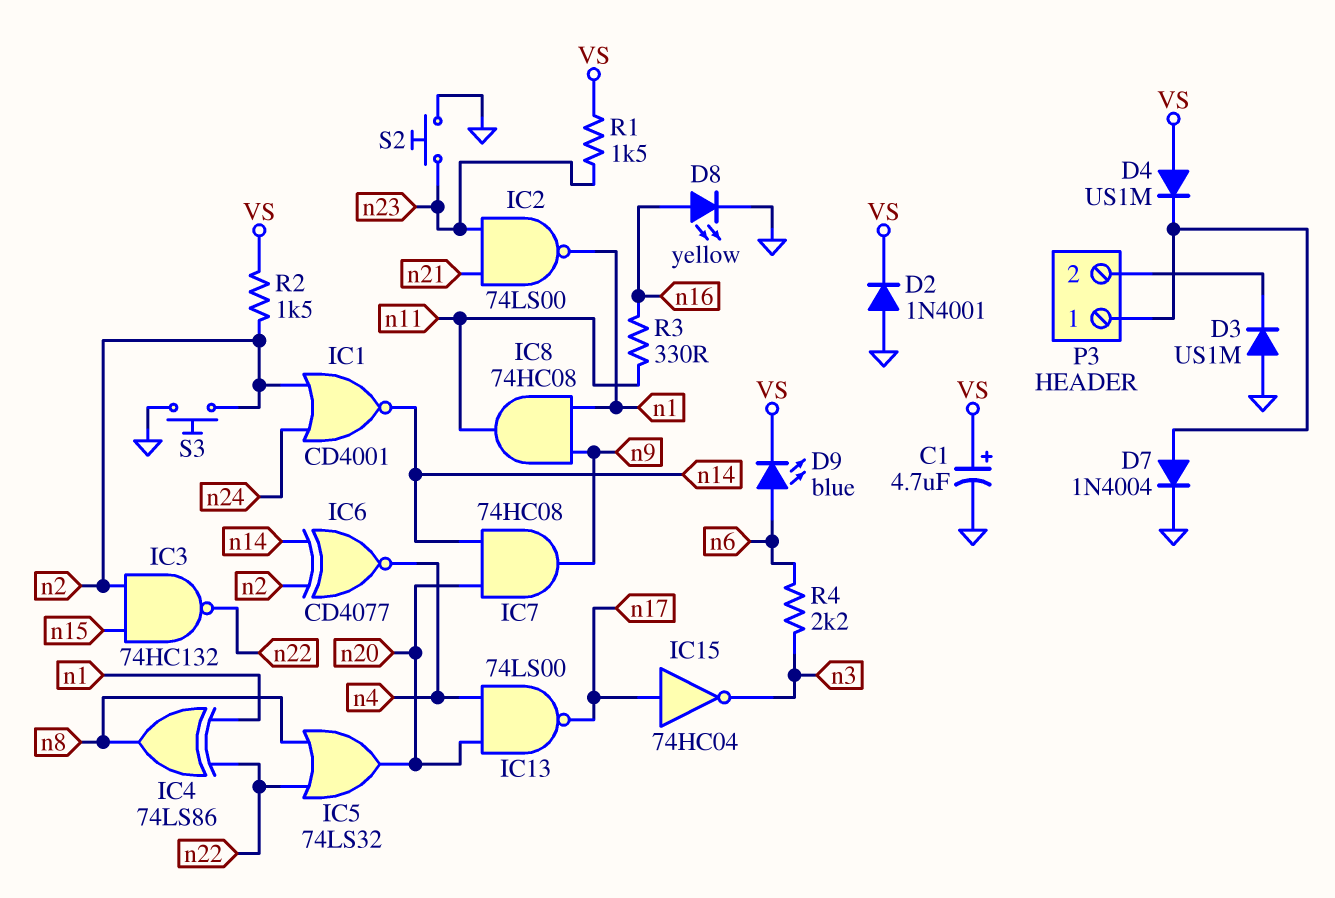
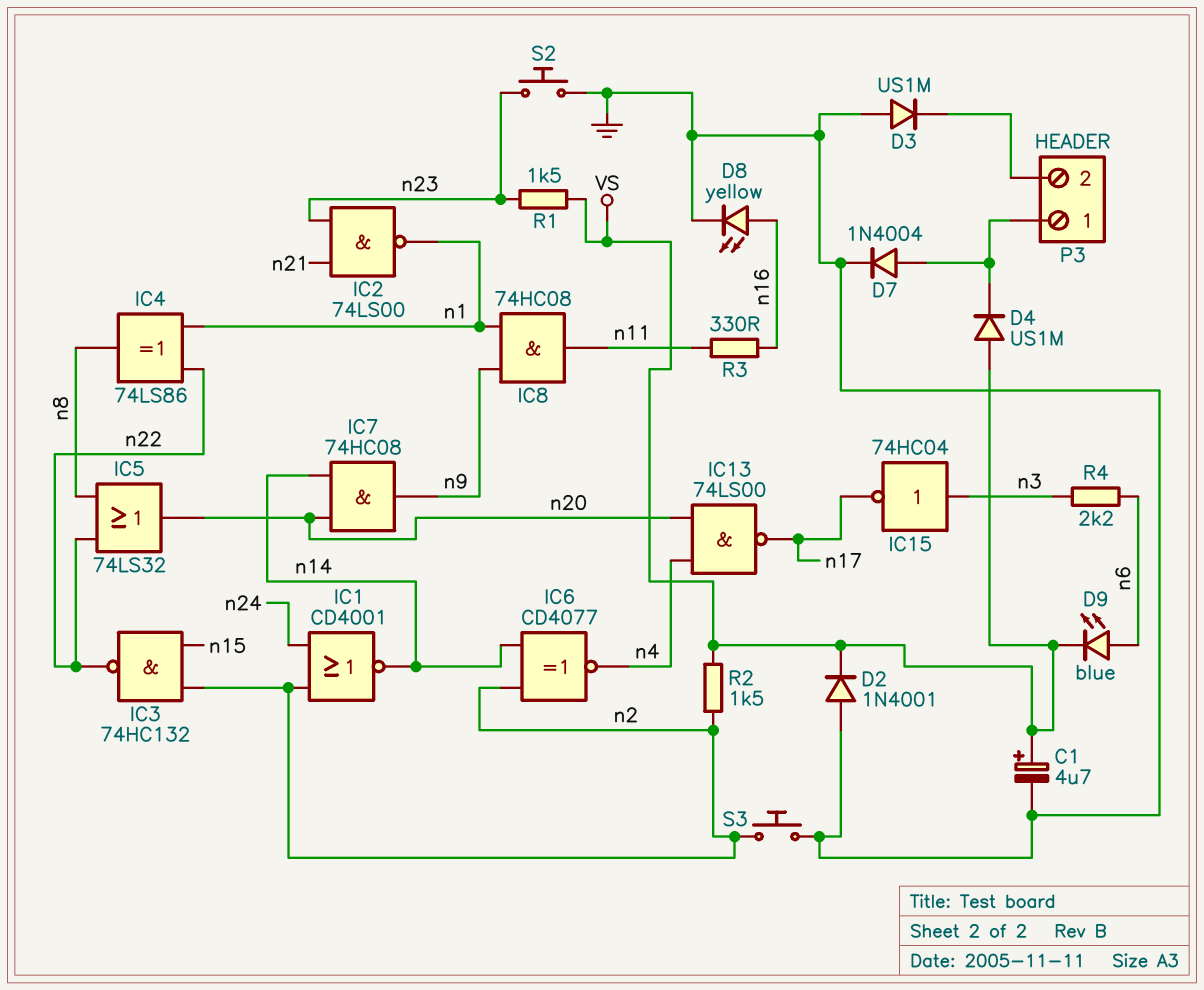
IC15: NOT 74HC04 (in n17, out n3) -> NOT 74HC04 (in n3, out n17)

